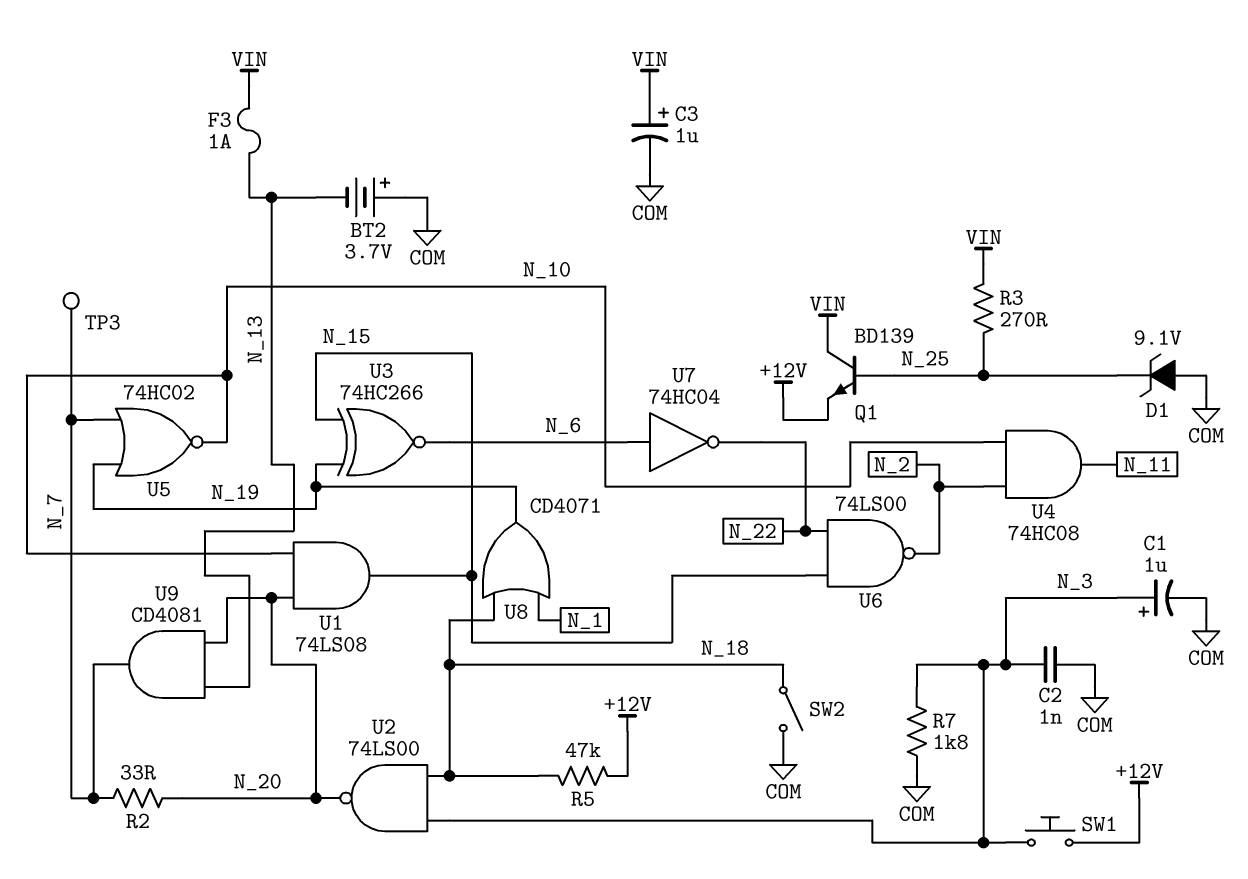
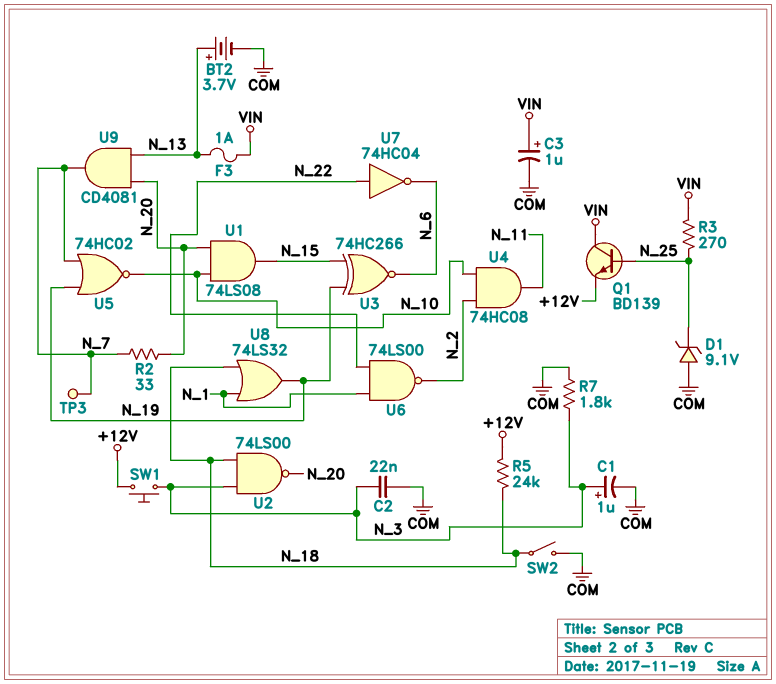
BT2: 3.7V (plus COM, minus N_13) -> 3.7V (plus N_13, minus COM)
C2: 1nF (COM, N_3) -> 22nF (COM, N_3)
R5: 47k (+12V, N_18) -> 24k (+12V, N_18)
U6: NAND 74LS00 (in N_15, in N_22, out N_2) -> NAND 74LS00 (in N_1, in N_22, out N_2)
U7: NOT 74HC04 (in N_6, out N_22) -> NOT 74HC04 (in N_22, out N_6)
U8: OR CD4071 (in N_1, in N_18, out N_19) -> OR 74LS32 (in N_1, in N_18, out N_19)

